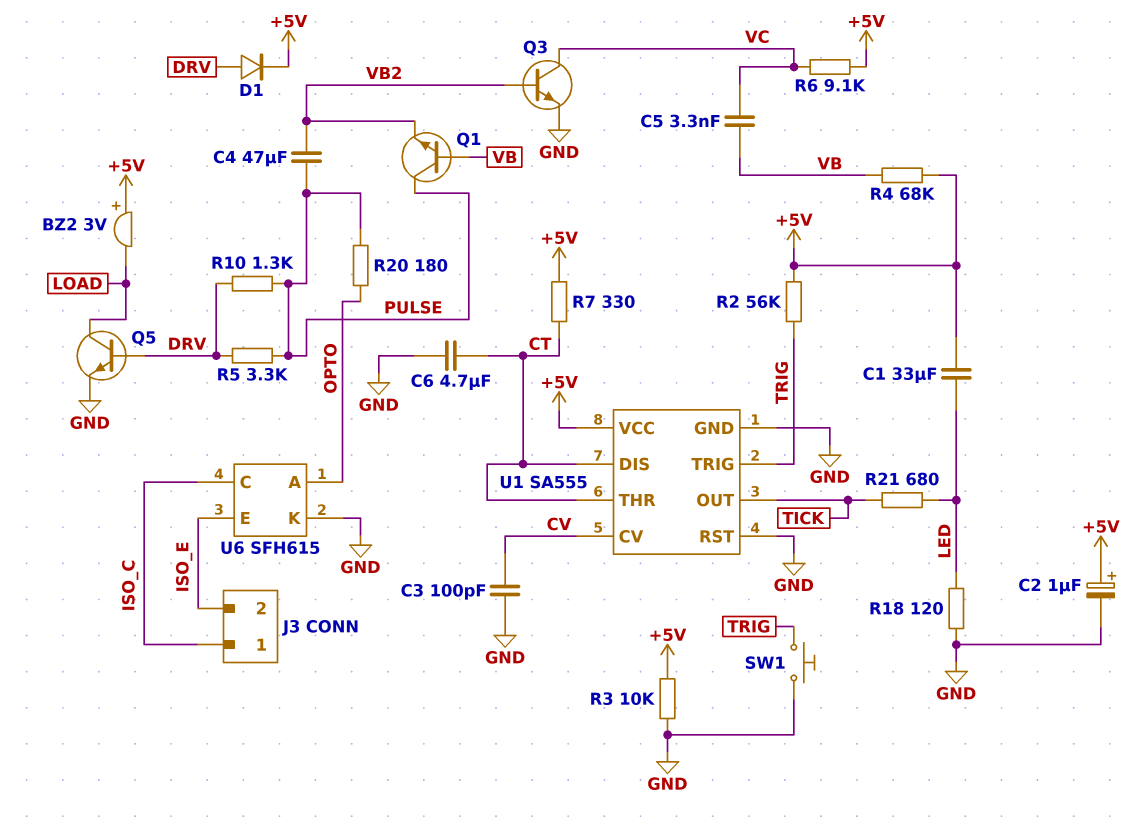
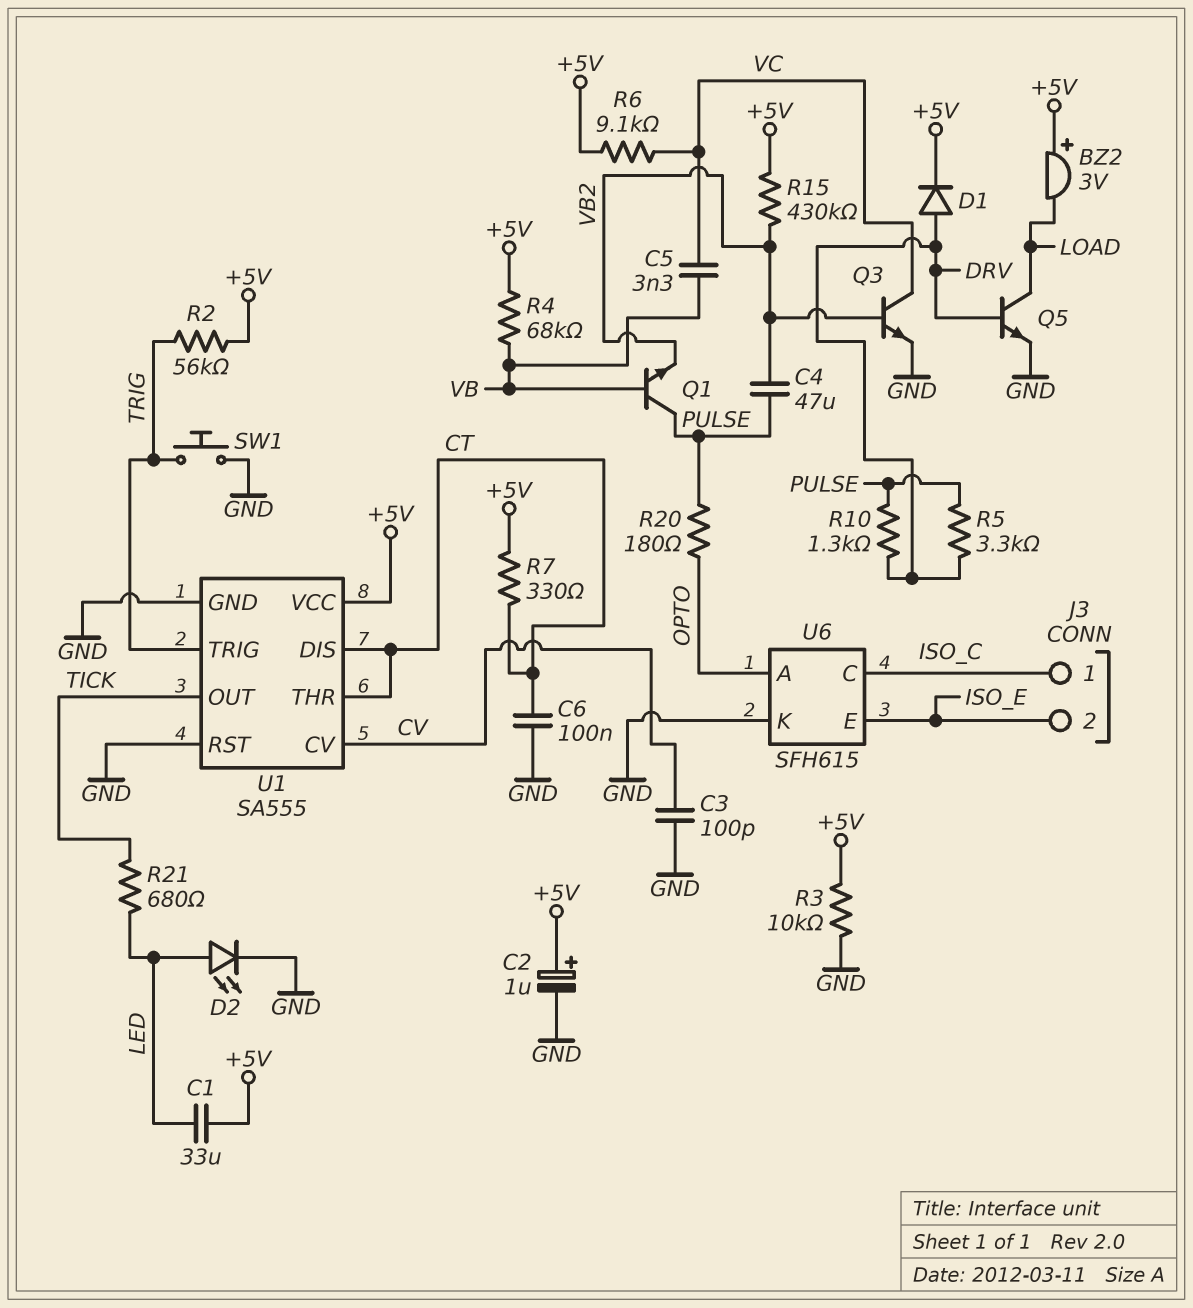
C6: 4.7uF (CT, GND) -> 100nF (CT, GND)
D2: none -> LED (A LED, K GND)
R15: none -> 430k (+5V, VB2)
R18: 120 (GND, LED) -> none

